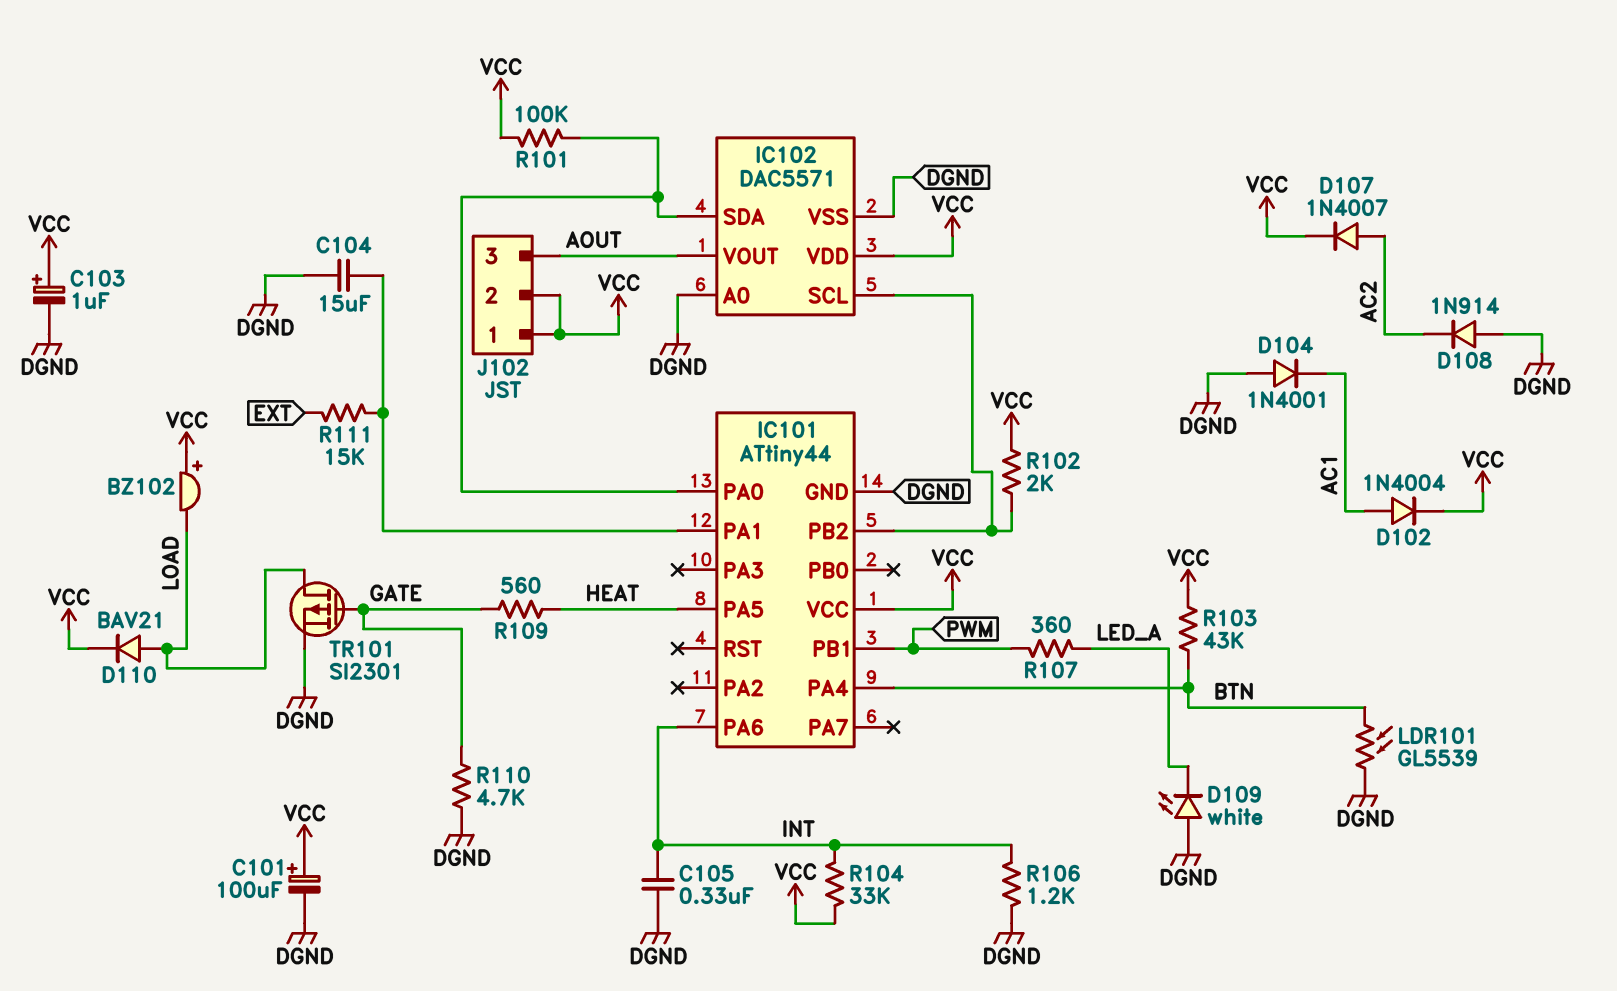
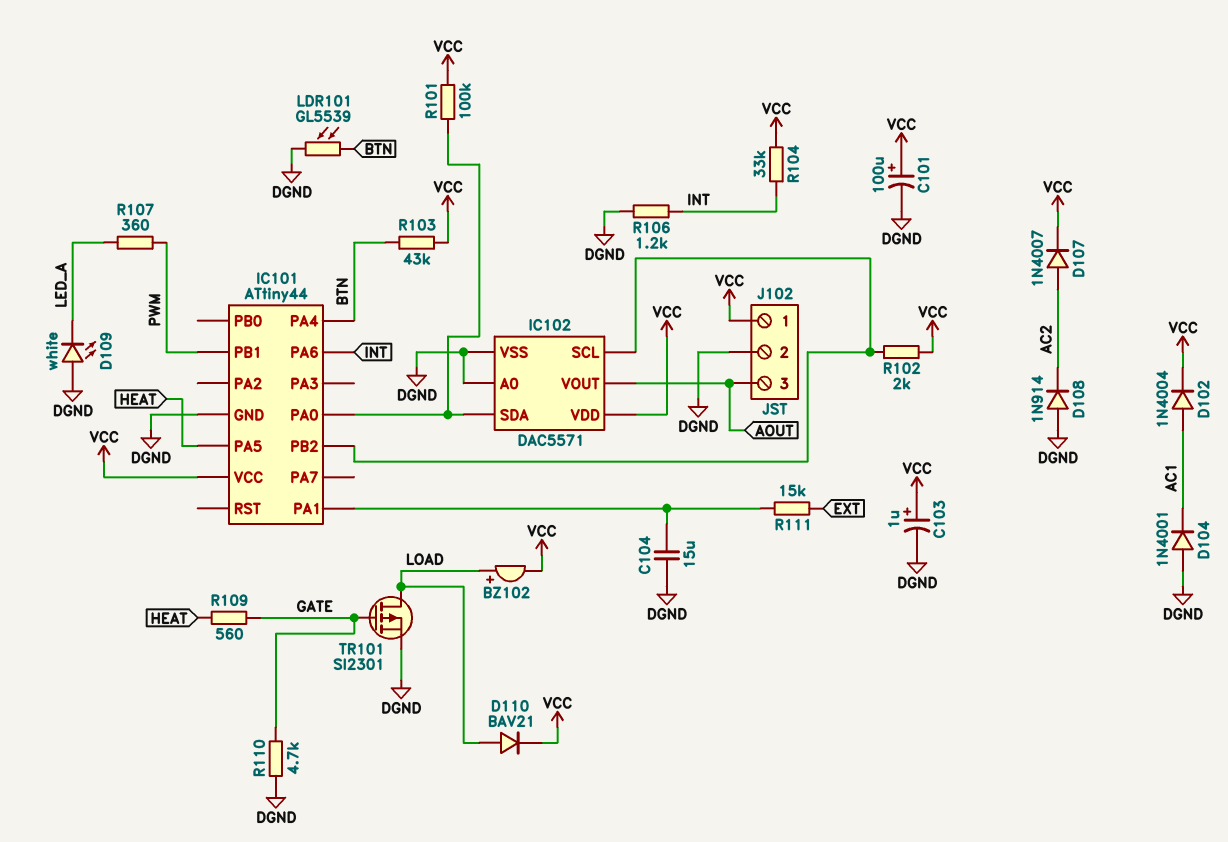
BZ102: buzzer (plus VCC, minus LOAD) -> buzzer (plus LOAD, minus VCC)
C105: 330nF (DGND, INT) -> none
J102 pin 2: VCC -> DGND

